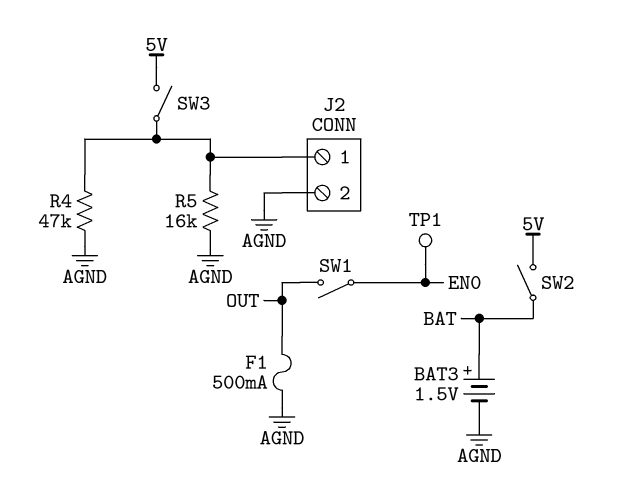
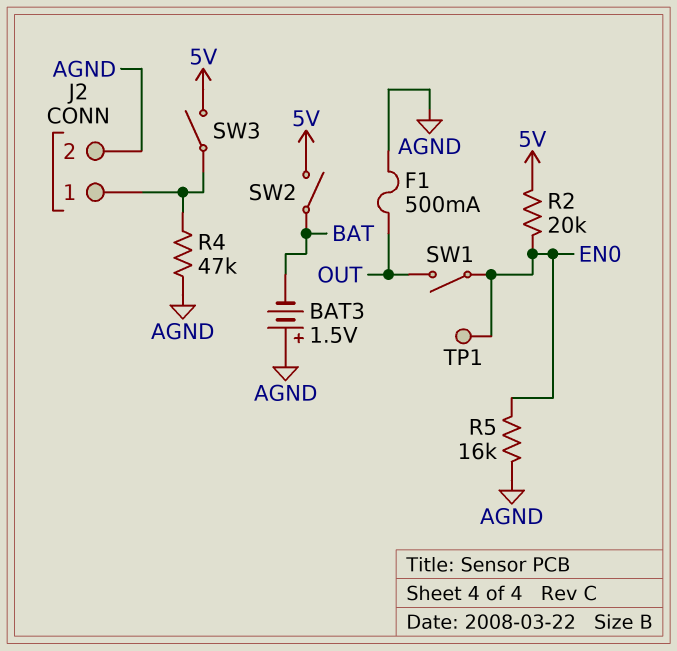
BAT3: 1.5V (plus BAT, minus AGND) -> 1.5V (plus AGND, minus BAT)
R2: none -> 20k (5V, EN0)
R5: 16k (AGND, J2/1) -> 16k (AGND, EN0)

